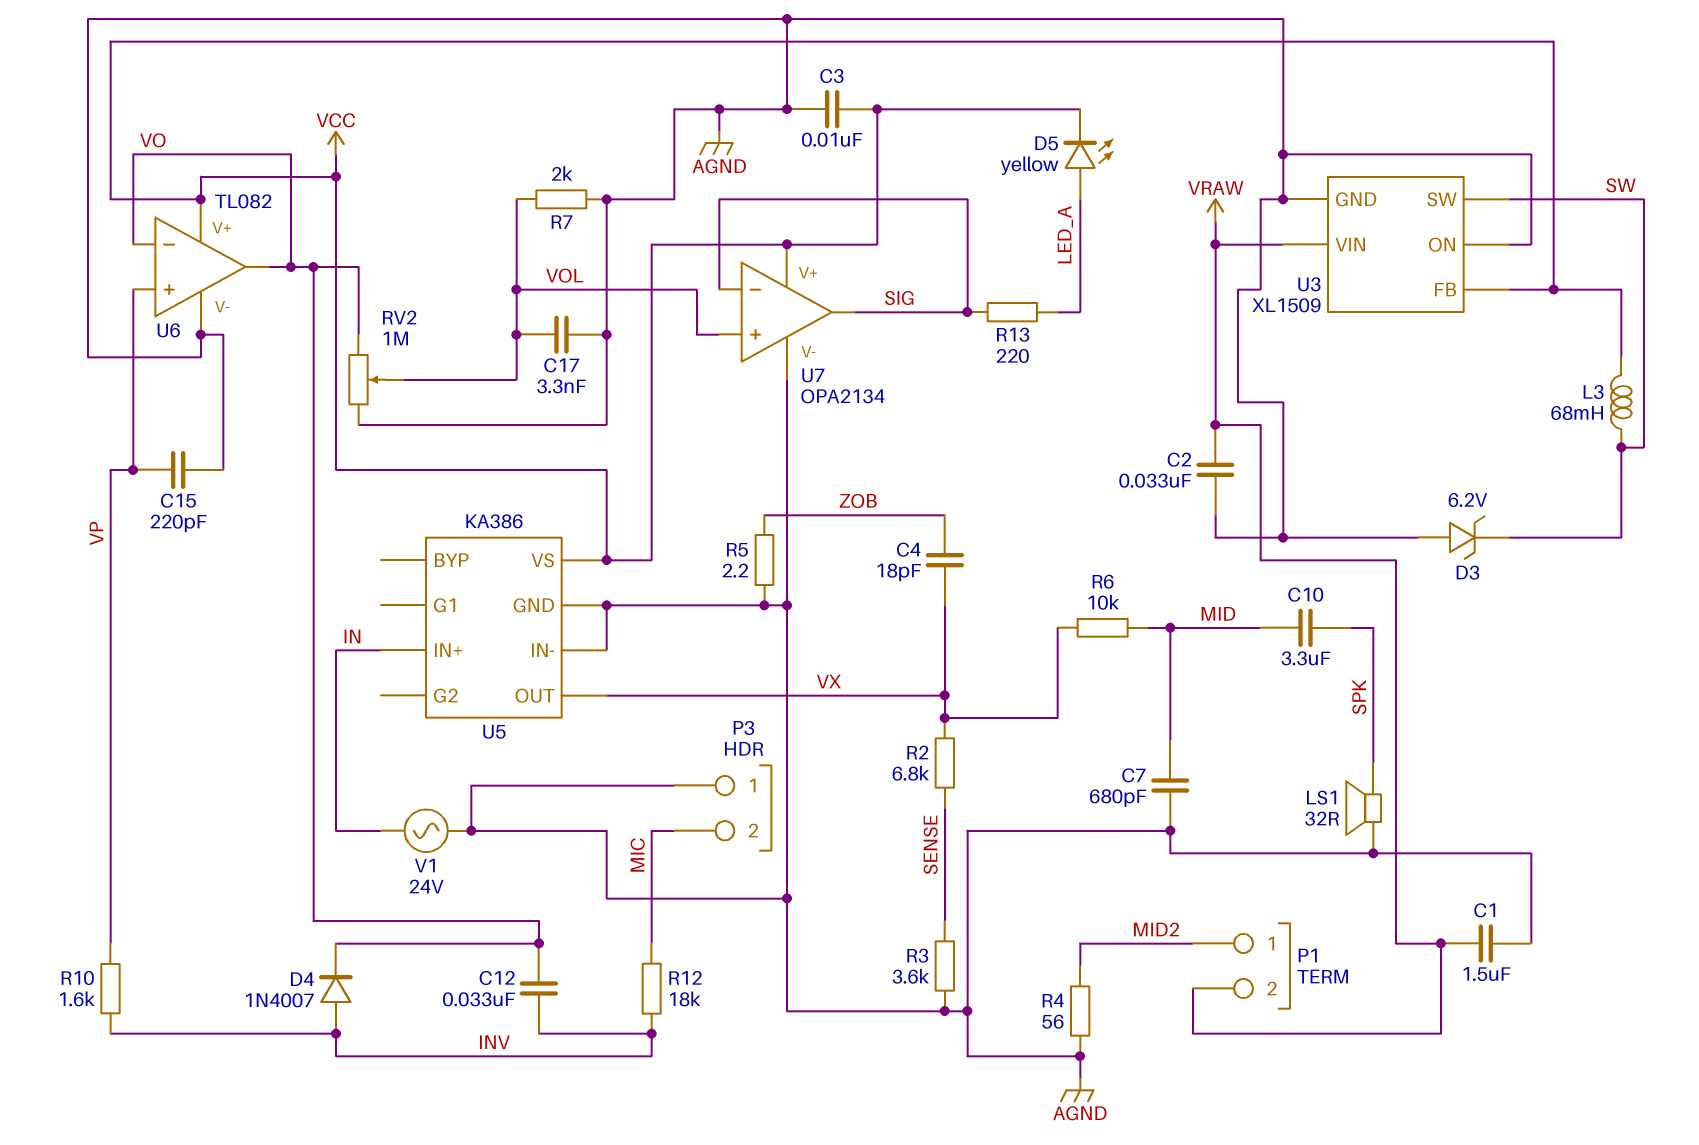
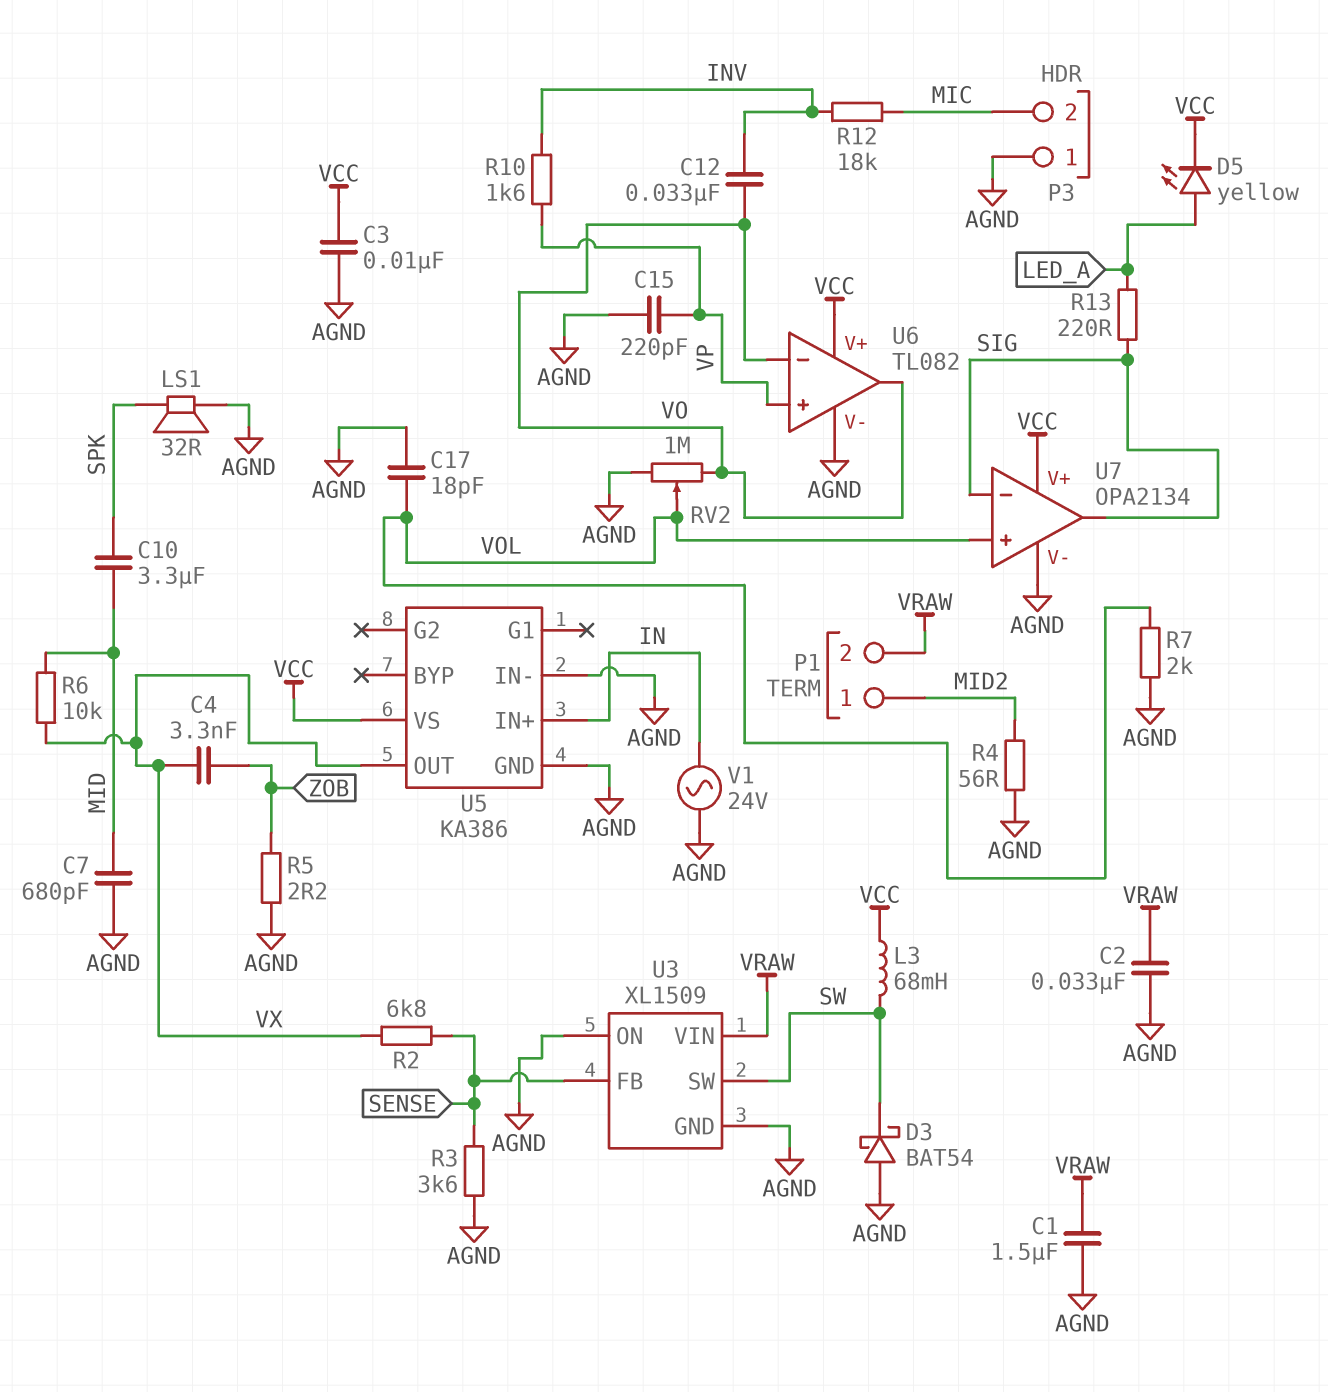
C4: 18pF (VX, ZOB) -> 3.3nF (VX, ZOB)
C17: 3.3nF (AGND, VOL) -> 18pF (AGND, VOL)
D3: zener 6.2V (A AGND, K SW) -> schottky BAT54 (A AGND, K SW)
D4: diode 1N4007 (A INV, K VO) -> none
U3 pin FB: VCC -> SENSE

